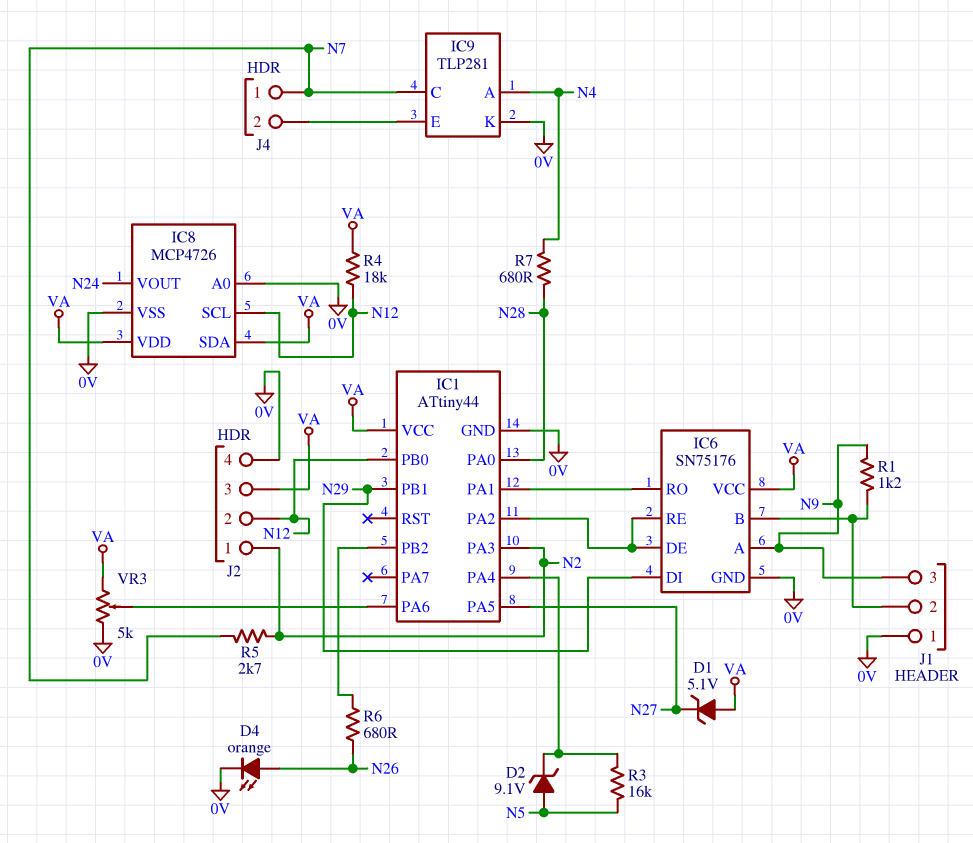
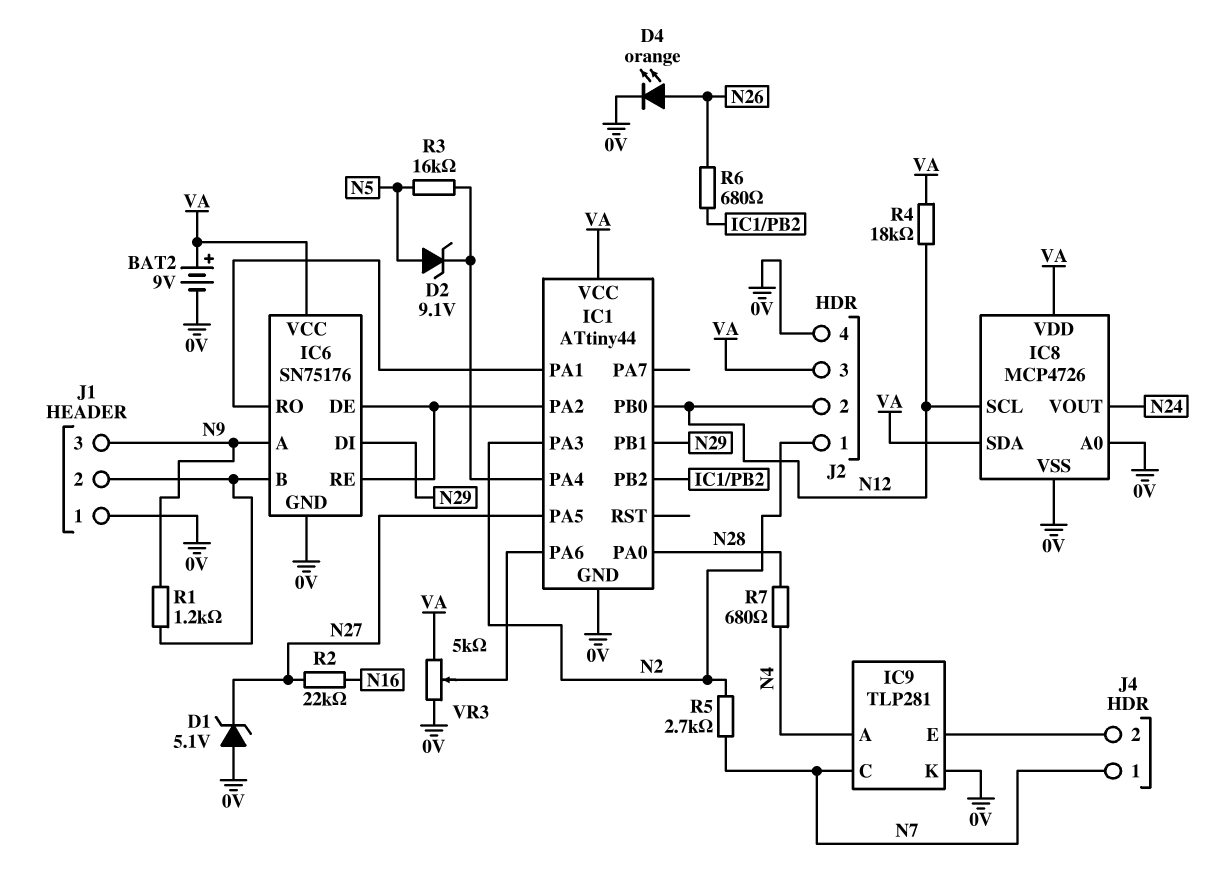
BAT2: none -> 9V (plus VA, minus 0V)
D1: zener 5.1V (A VA, K N27) -> zener 5.1V (A 0V, K N27)
R2: none -> 22k (N16, N27)

